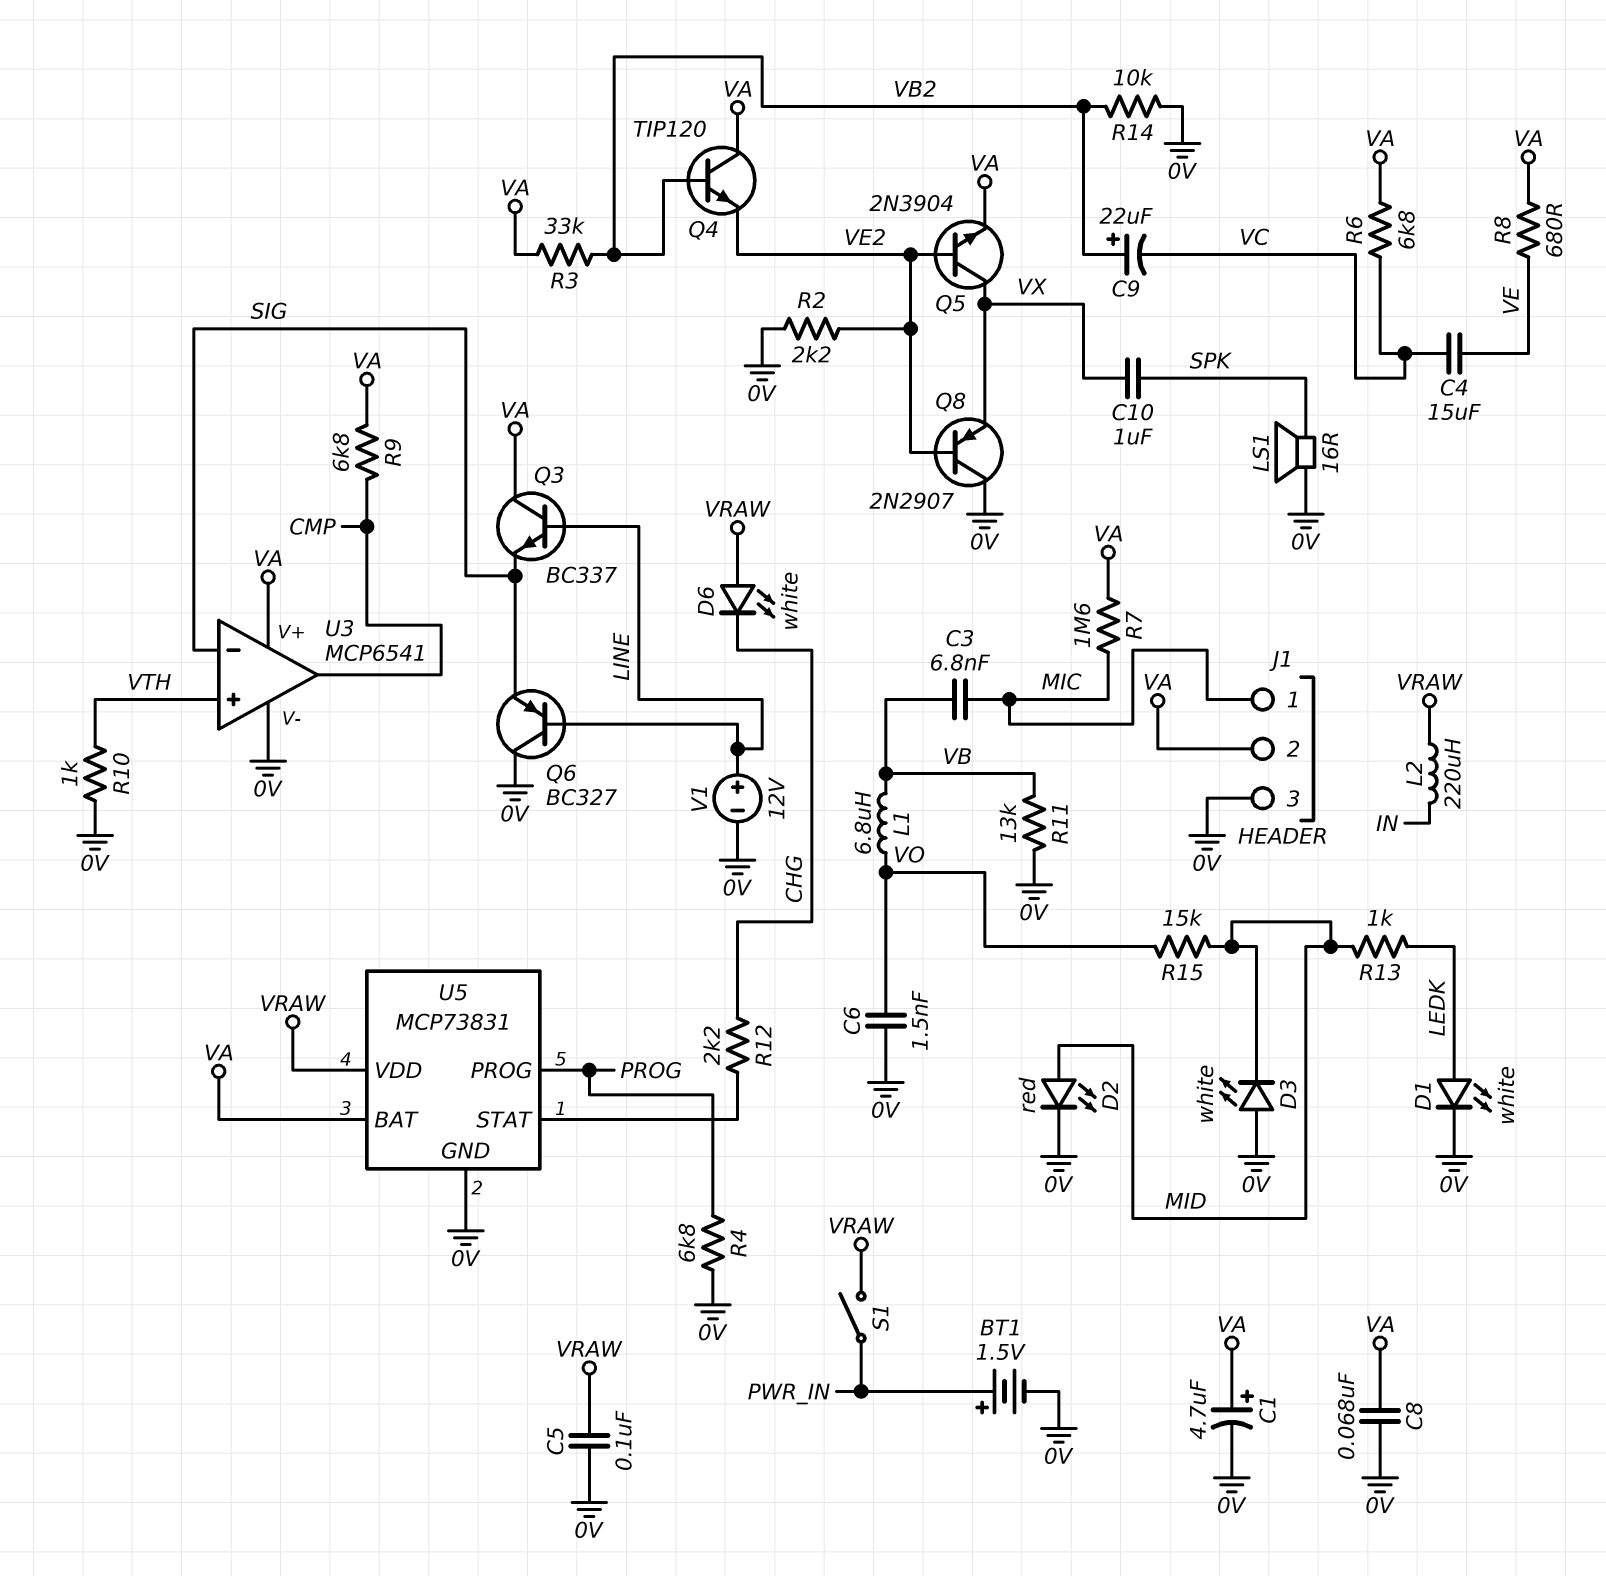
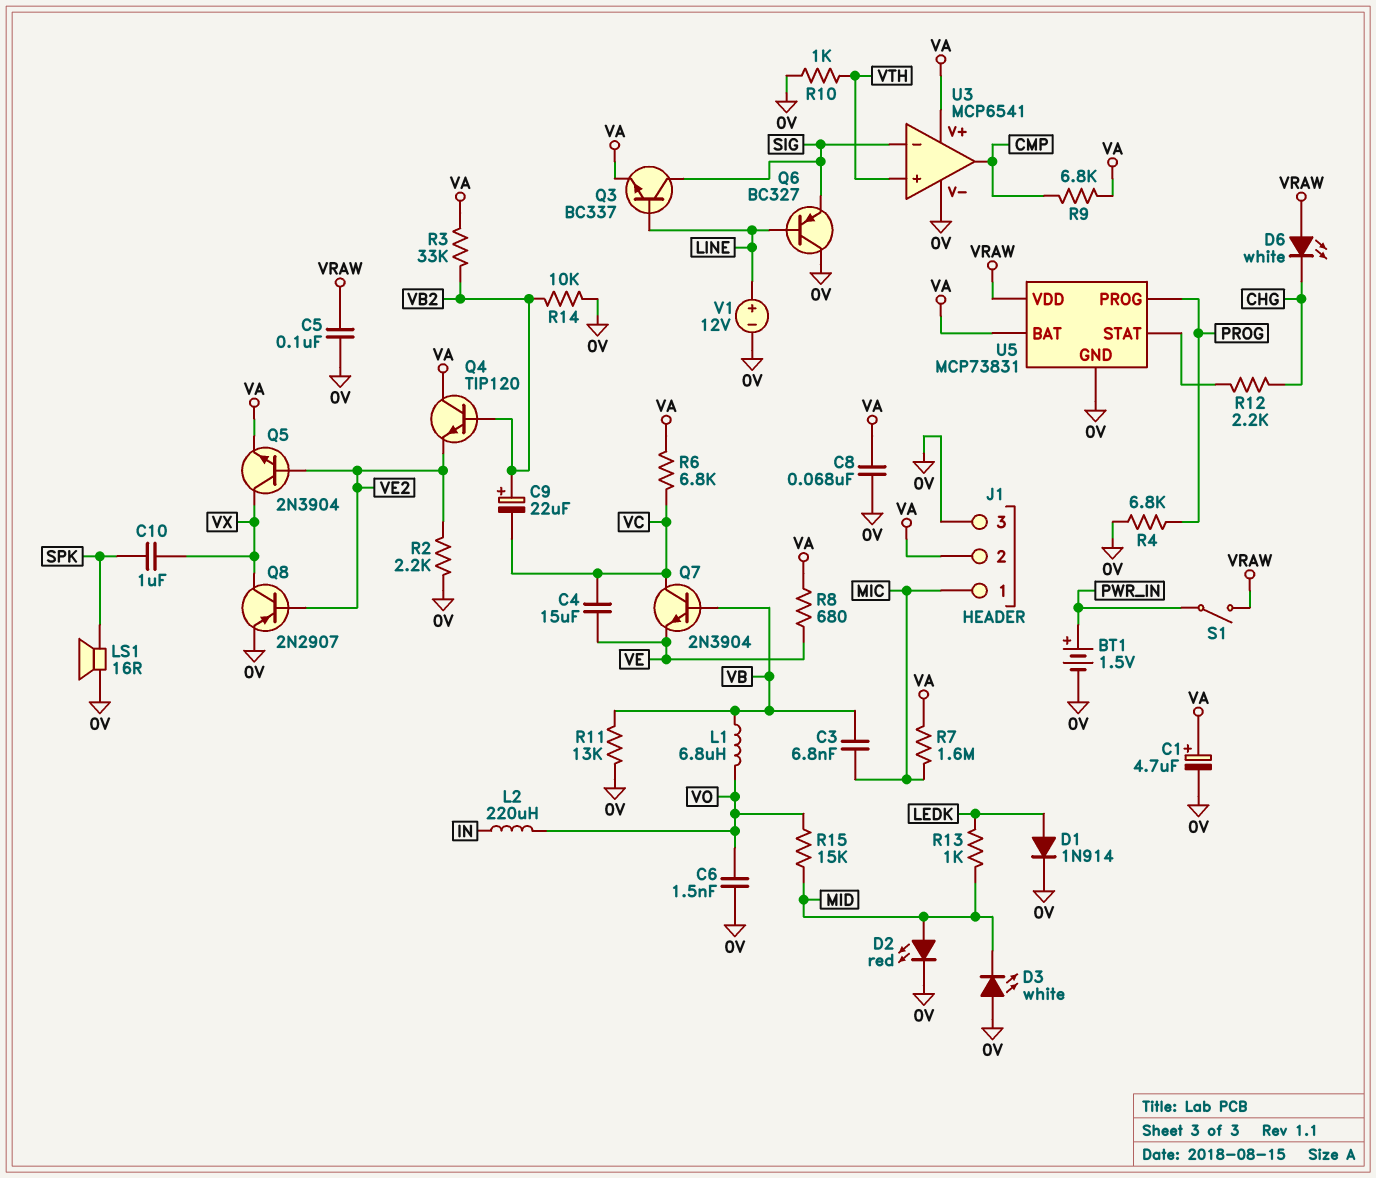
D1: LED white (A LEDK, K 0V) -> diode 1N914 (A LEDK, K 0V)
L2: 220uH (IN, VRAW) -> 220uH (IN, VO)
Q3: NPN BC337 (B LINE, C VA, E SIG) -> NPN BC337 (B LINE, C SIG, E VA)
Q7: none -> NPN 2N3904 (B VB, C VC, E VE)
Q8: PNP 2N2907 (B VE2, C 0V, E VX) -> PNP 2N2907 (B VE2, C VX, E 0V)

